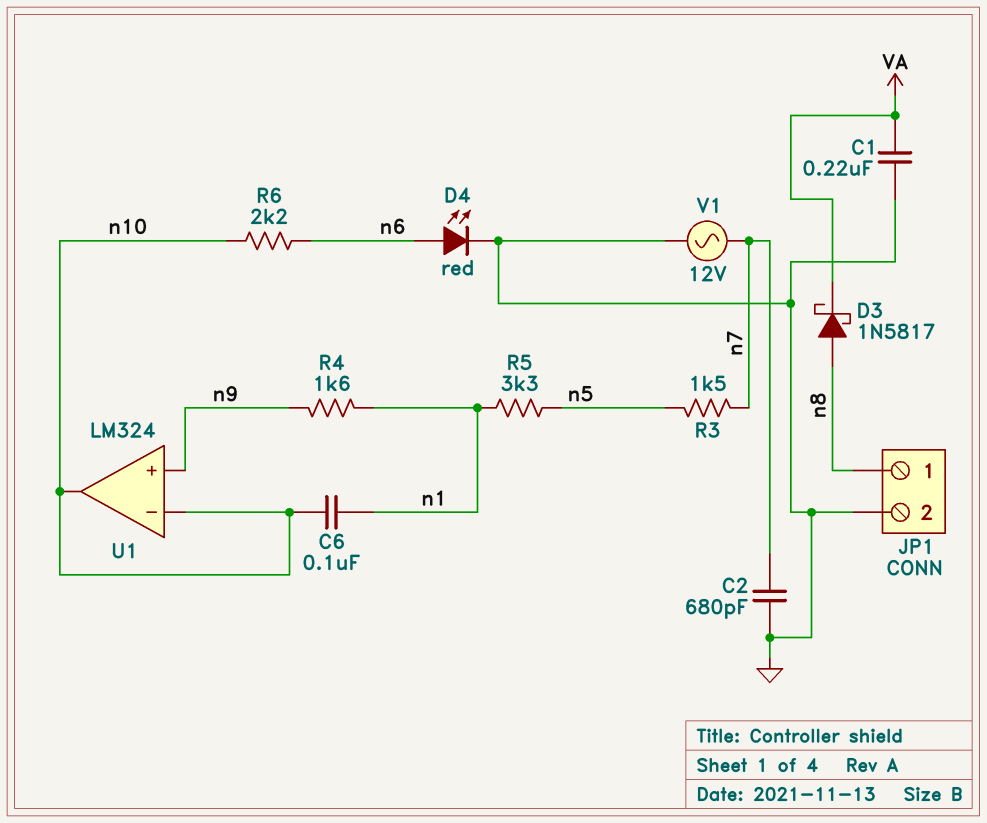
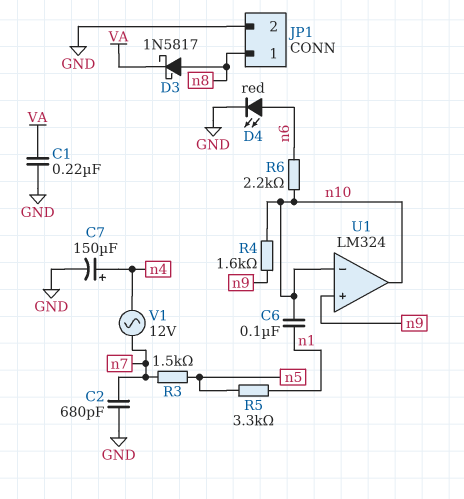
C7: none -> 150uF (plus n4, minus GND)
R4: 1.6k (n1, n9) -> 1.6k (n9, n10)
V1: AC 12V (GND, n7) -> AC 12V (n4, n7)

